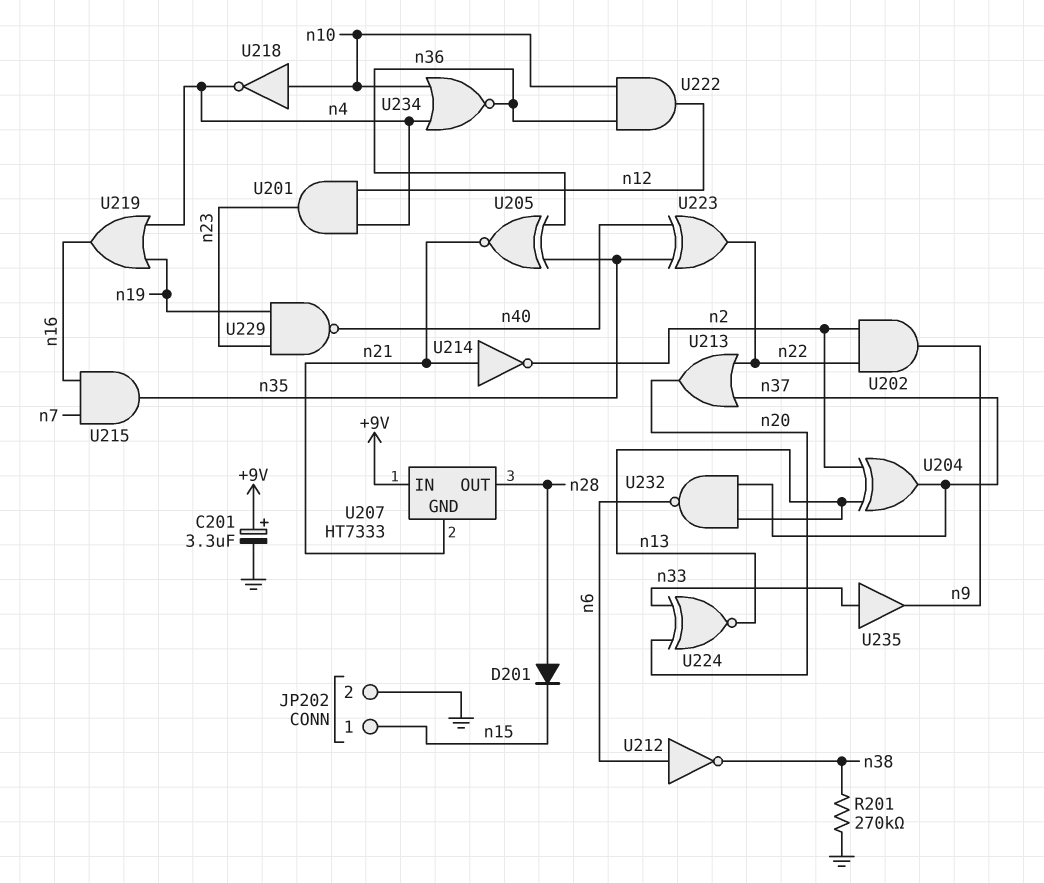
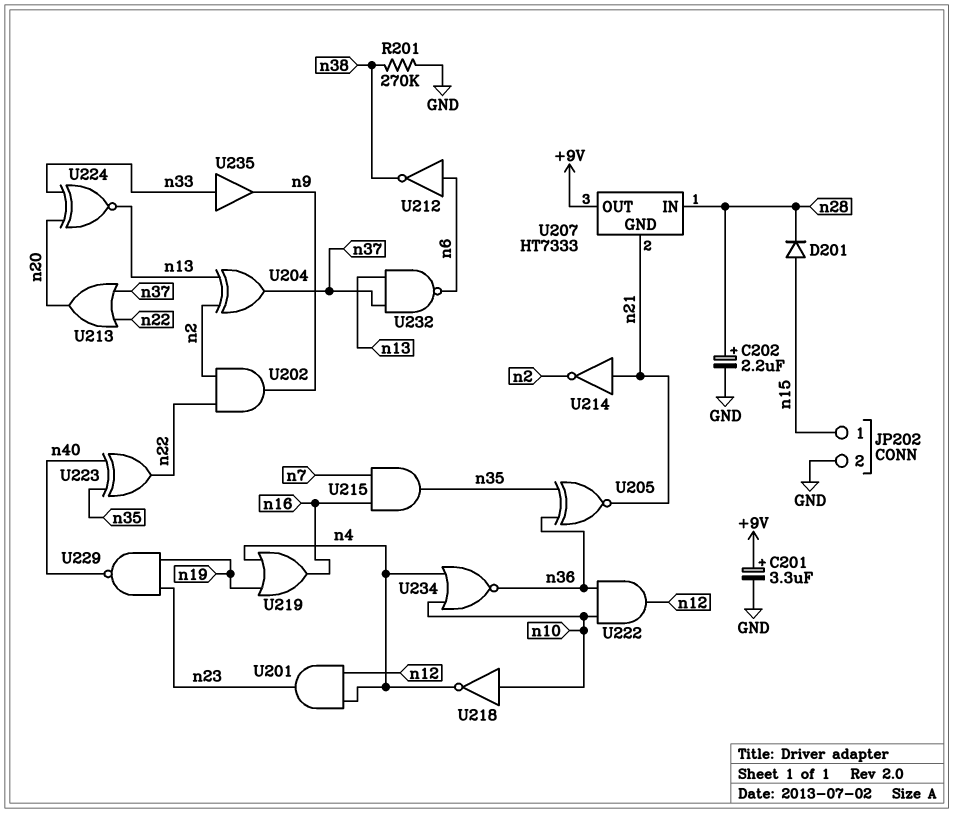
C202: none -> 2.2uF (plus n28, minus GND)
D201: diode (A n28, K n15) -> diode (A n15, K n28)
U207 pin IN: +9V -> n28
U207 pin OUT: n28 -> +9V

